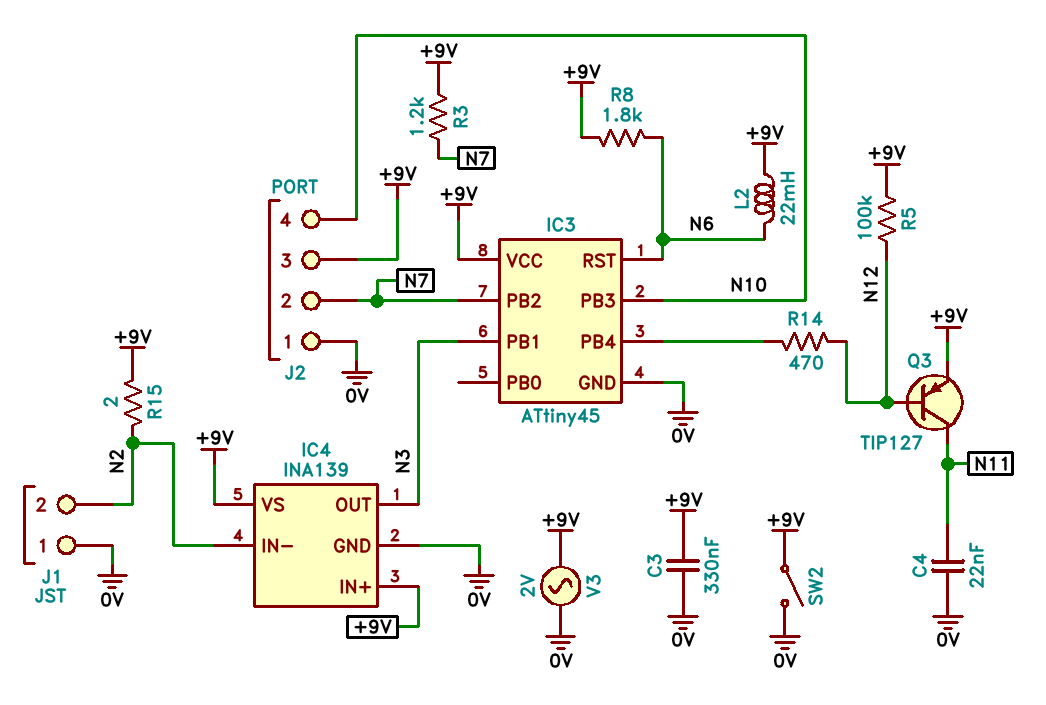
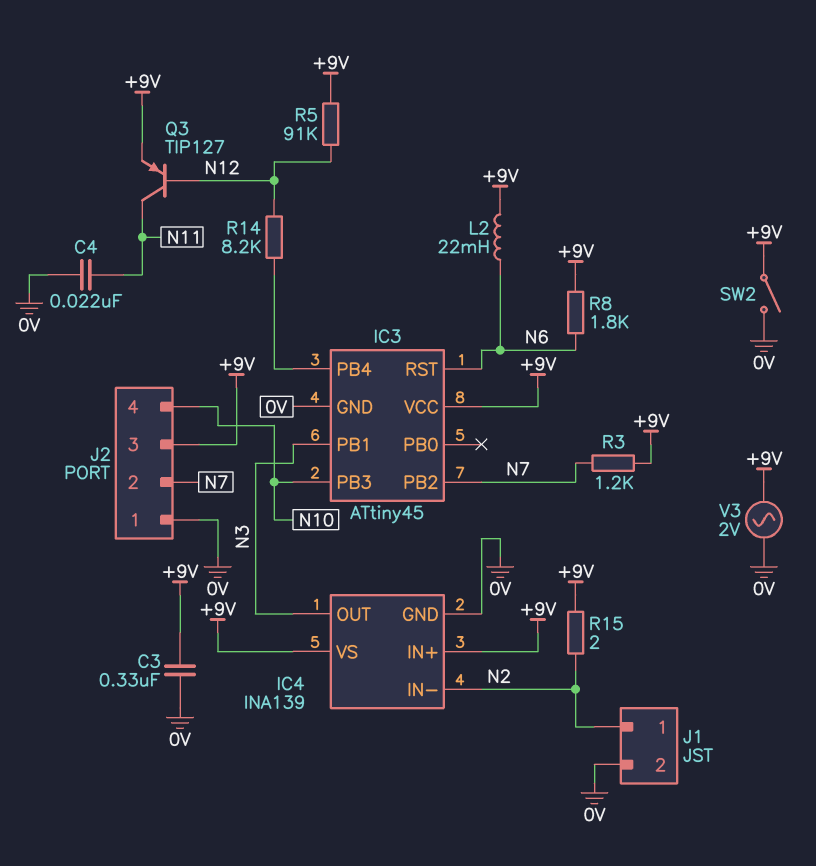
J1 pin 1: 0V -> N2
J1 pin 2: N2 -> 0V
R5: 100k (+9V, N12) -> 91k (+9V, N12)
R14: 470 (IC3/PB4, N12) -> 8.2k (IC3/PB4, N12)

